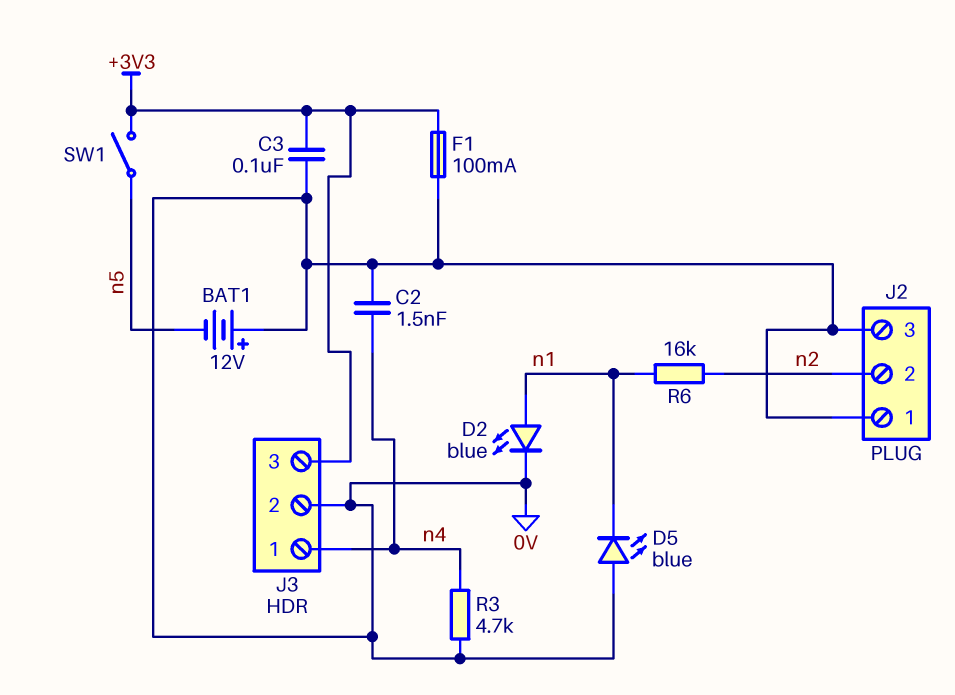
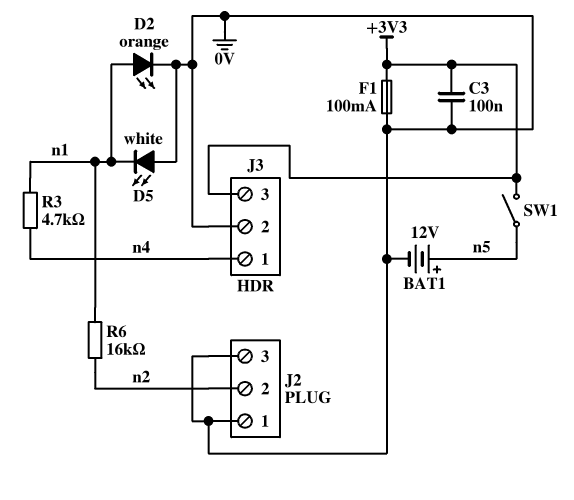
BAT1: 12V (plus 0V, minus n5) -> 12V (plus n5, minus 0V)
C2: 1.5nF (0V, n4) -> none
D2: LED blue (A n1, K 0V) -> LED orange (A n1, K 0V)
D5: LED blue (A 0V, K n1) -> LED white (A 0V, K n1)
R3: 4.7k (0V, n4) -> 4.7k (n1, n4)

